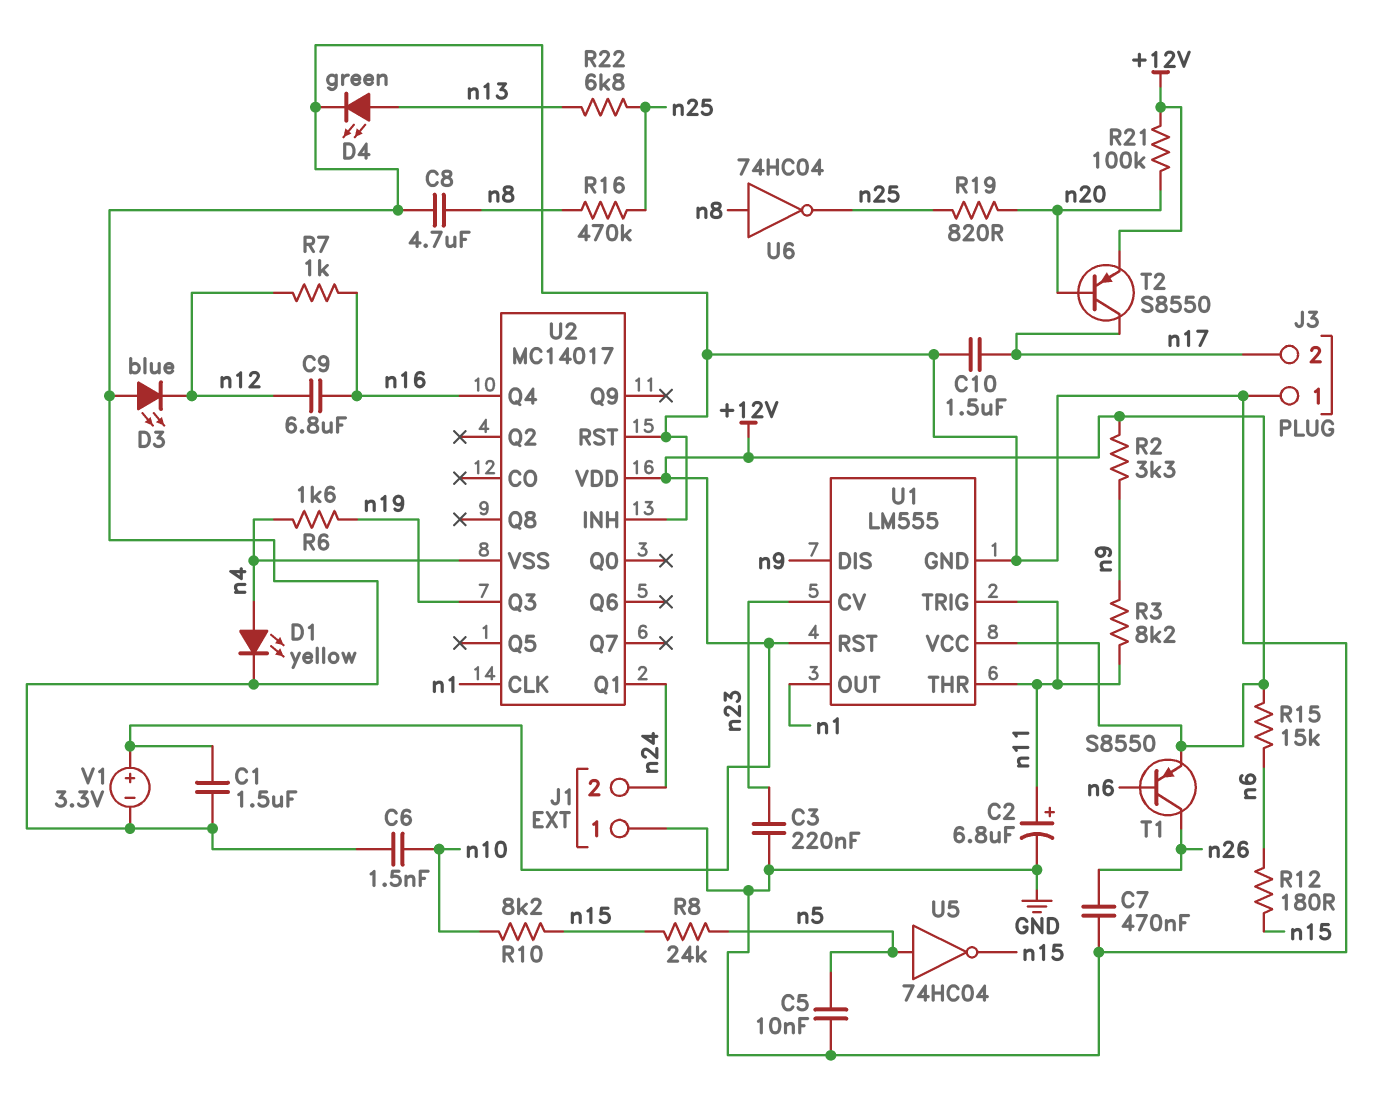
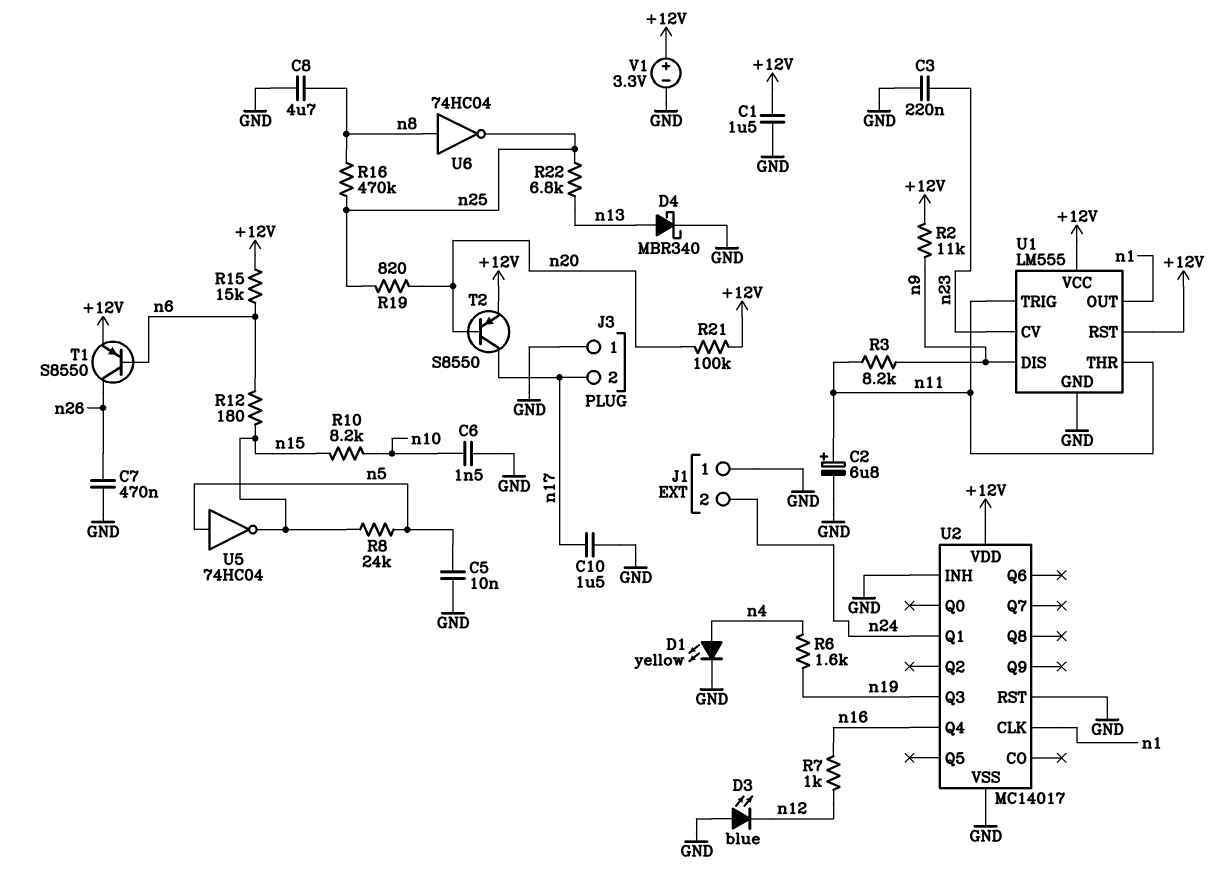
C9: 6.8uF (n12, n16) -> none
D4: LED green (A n13, K GND) -> schottky MBR340 (A n13, K GND)
R2: 3.3k (+12V, n9) -> 11k (+12V, n9)
U2 pin VSS: n4 -> GND

